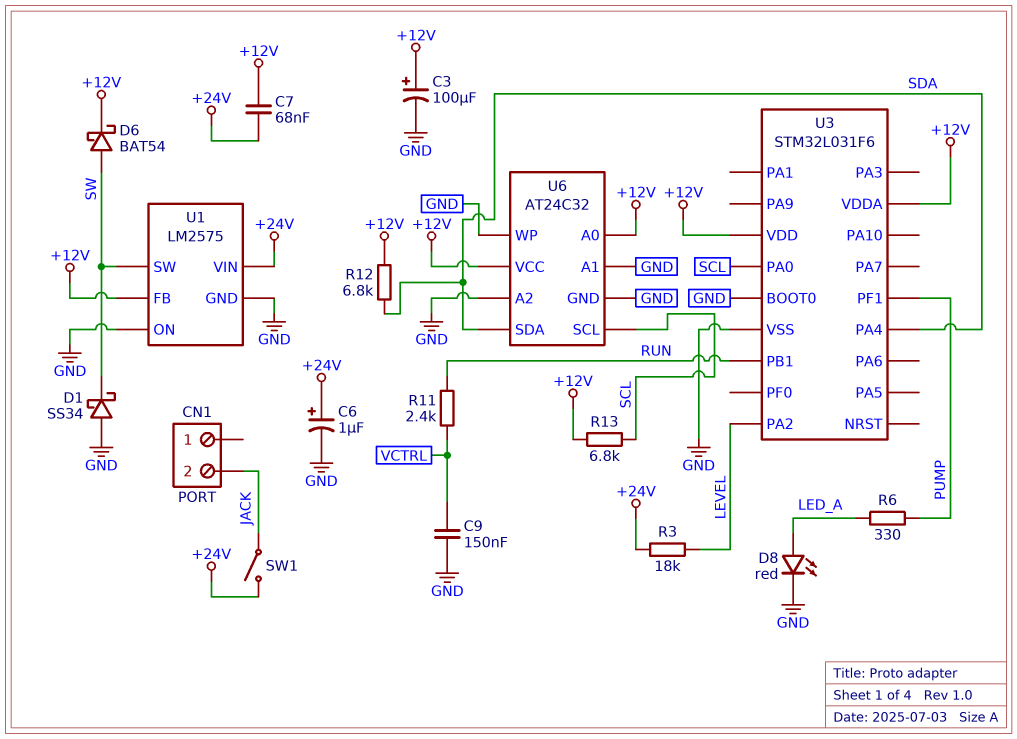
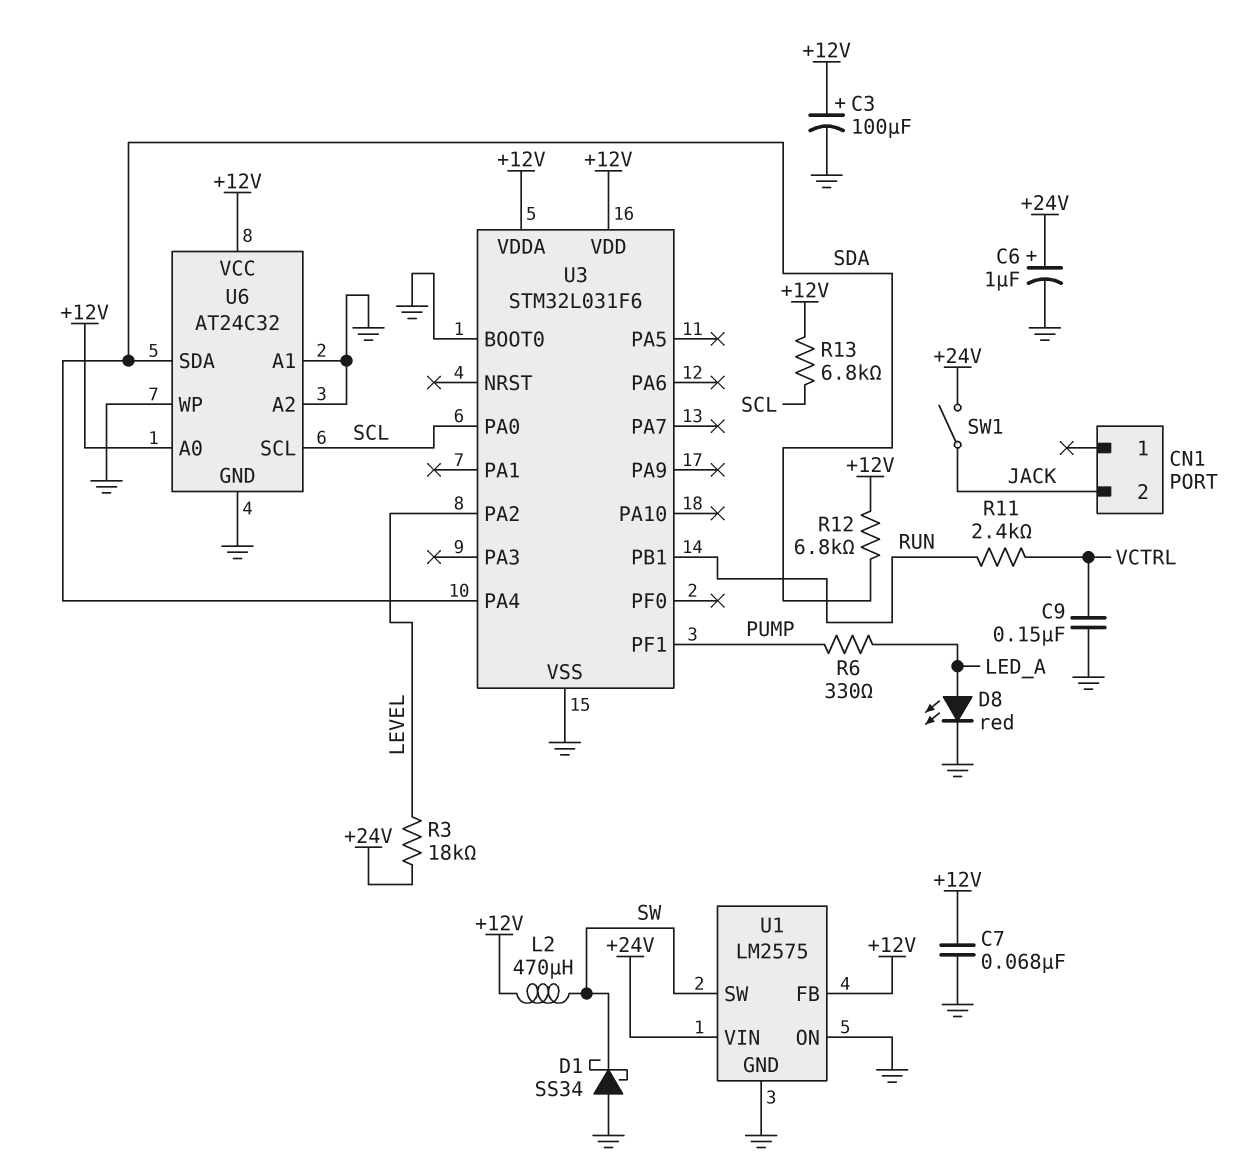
C7: 68nF (+12V, +24V) -> 68nF (+12V, GND)
D6: schottky BAT54 (A SW, K +12V) -> none
L2: none -> 470uH (+12V, SW)

